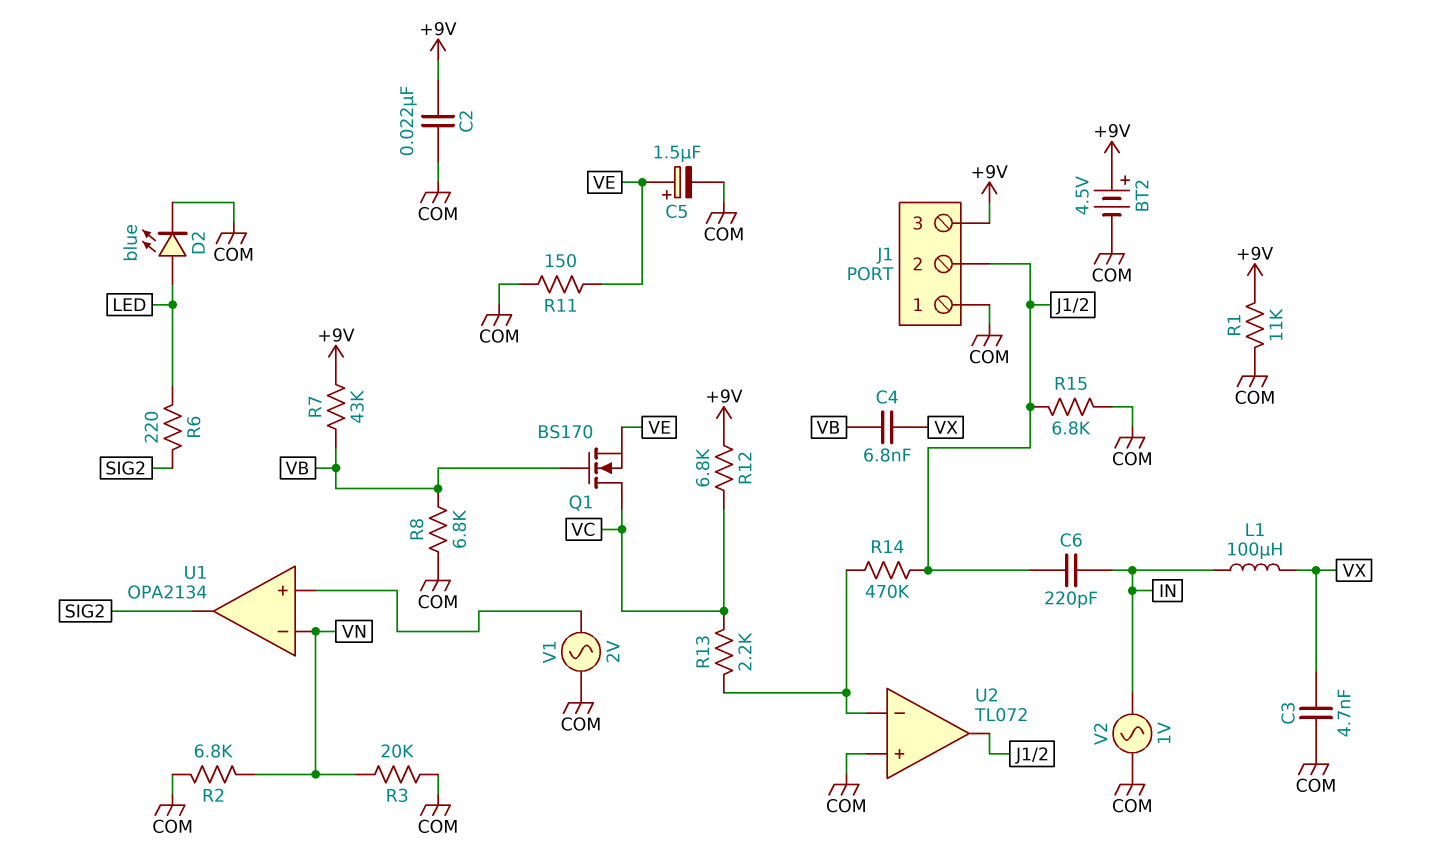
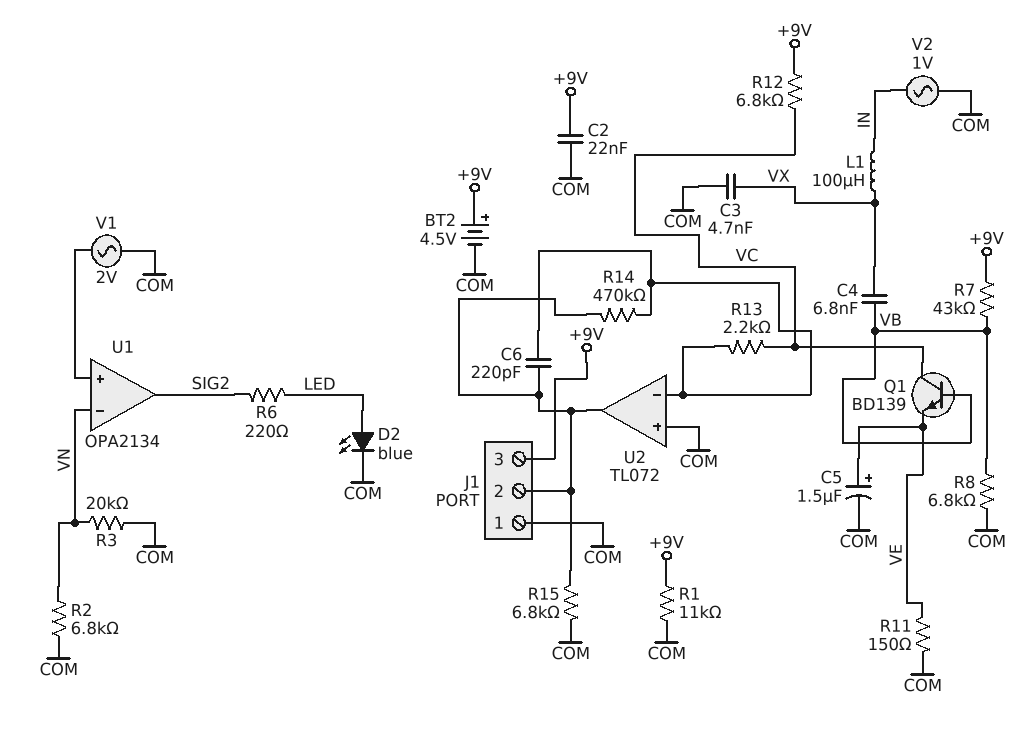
C6: 220pF (IN, J1/2) -> 220pF (J1/2, U2/in-)
Q1: NMOS BS170 (G VB, D VC, S VE) -> NPN BD139 (B VB, C VC, E VE)

